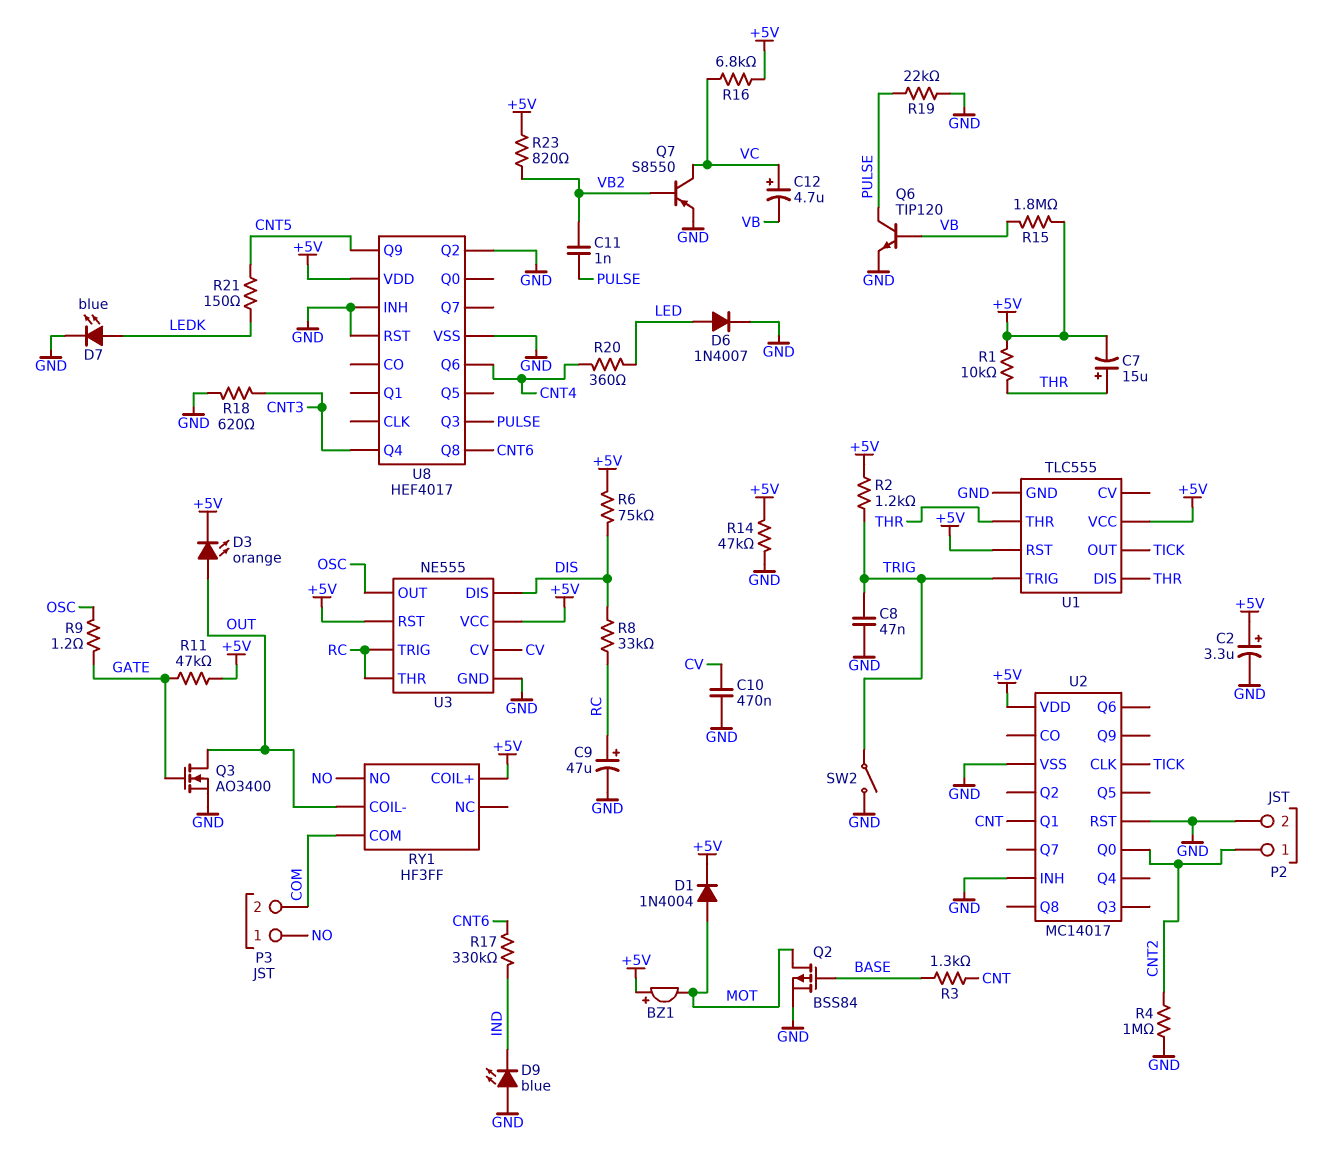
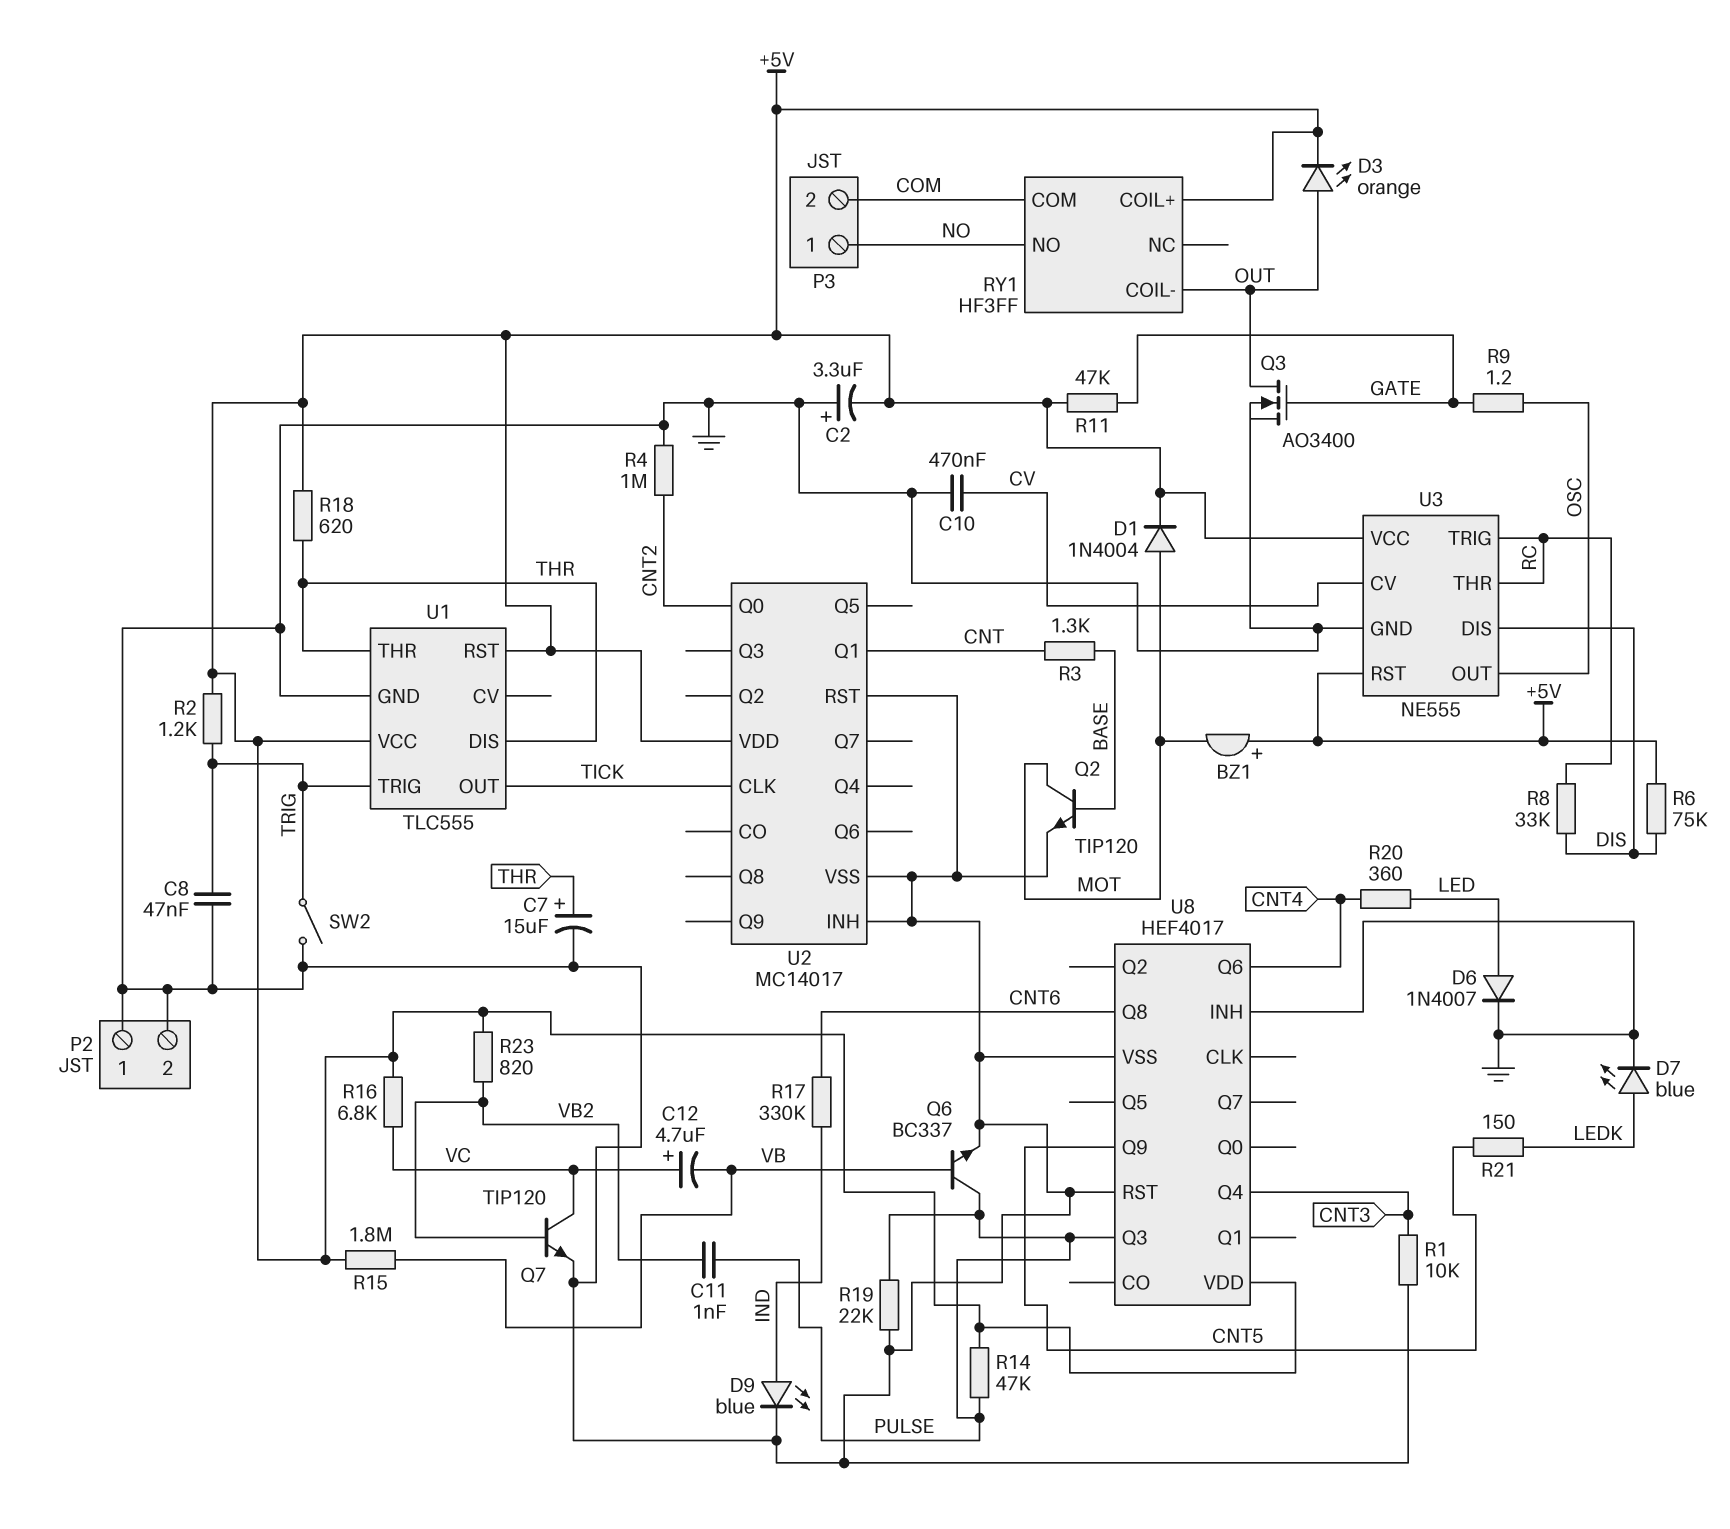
C2: 3.3uF (plus +5V, minus GND) -> 3.3uF (plus GND, minus +5V)
C7: 15uF (plus THR, minus +5V) -> 15uF (plus THR, minus GND)
C9: 47uF (plus RC, minus GND) -> none
D9: LED blue (A GND, K IND) -> LED blue (A IND, K GND)
P2 pin 1: CNT2 -> GND
Q2: PMOS BSS84 (G BASE, D MOT, S GND) -> NPN TIP120 (B BASE, C MOT, E GND)
Q6: NPN TIP120 (B VB, C PULSE, E GND) -> NPN BC337 (B VB, C PULSE, E GND)
Q7: PNP S8550 (B VB2, C VC, E GND) -> NPN TIP120 (B VB2, C VC, E GND)
R1: 10k (+5V, THR) -> 10k (CNT3, GND)
R14: 47k (+5V, GND) -> 47k (+5V, PULSE)
R18: 620 (CNT3, GND) -> 620 (+5V, THR)
U8 pin Q2: GND -> none

